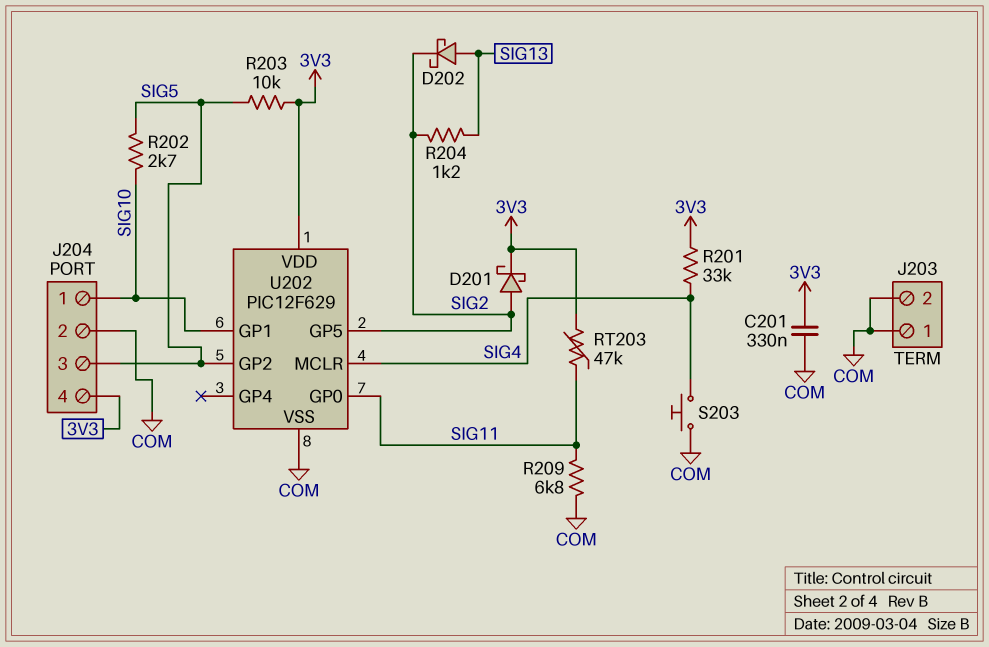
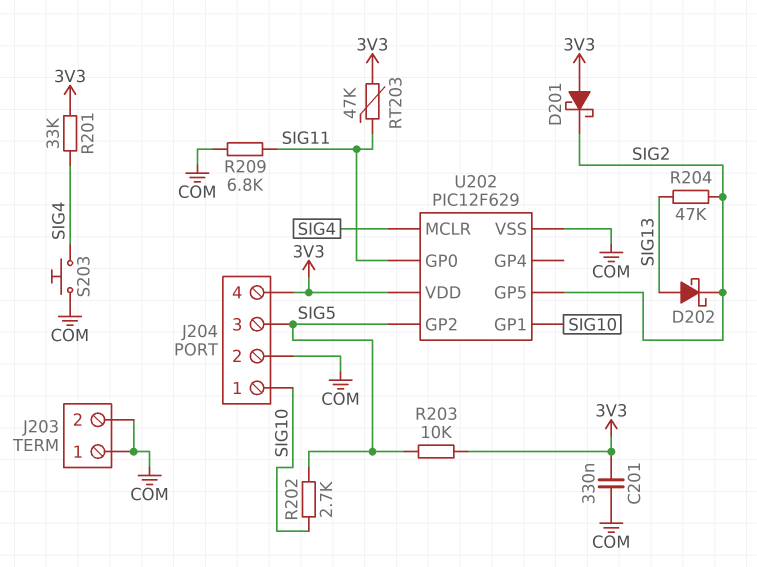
D201: schottky (A SIG2, K 3V3) -> schottky (A 3V3, K SIG2)
R204: 1.2k (SIG2, SIG13) -> 47k (SIG2, SIG13)

